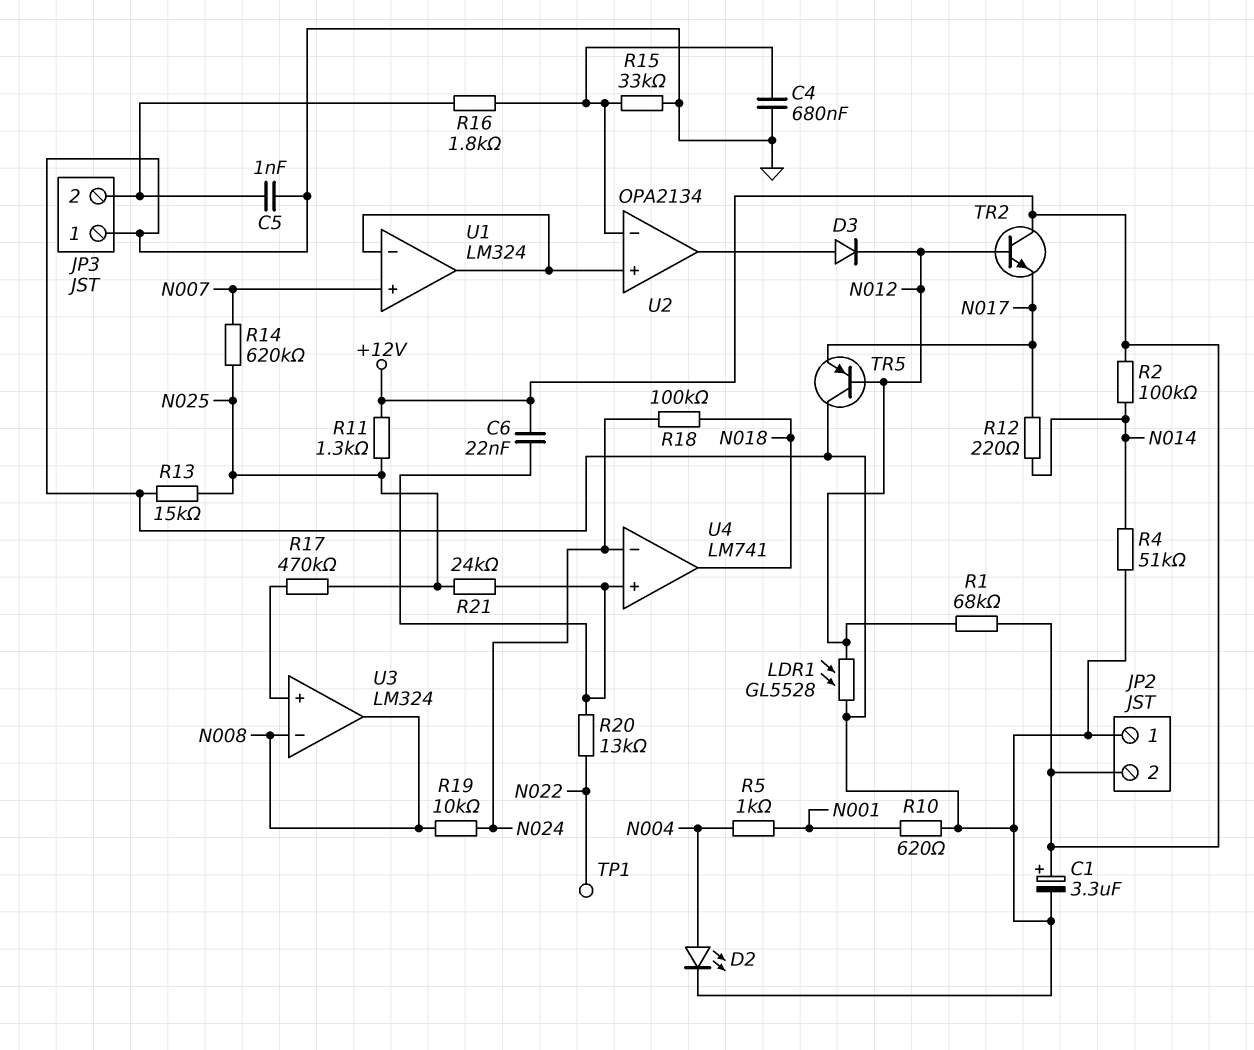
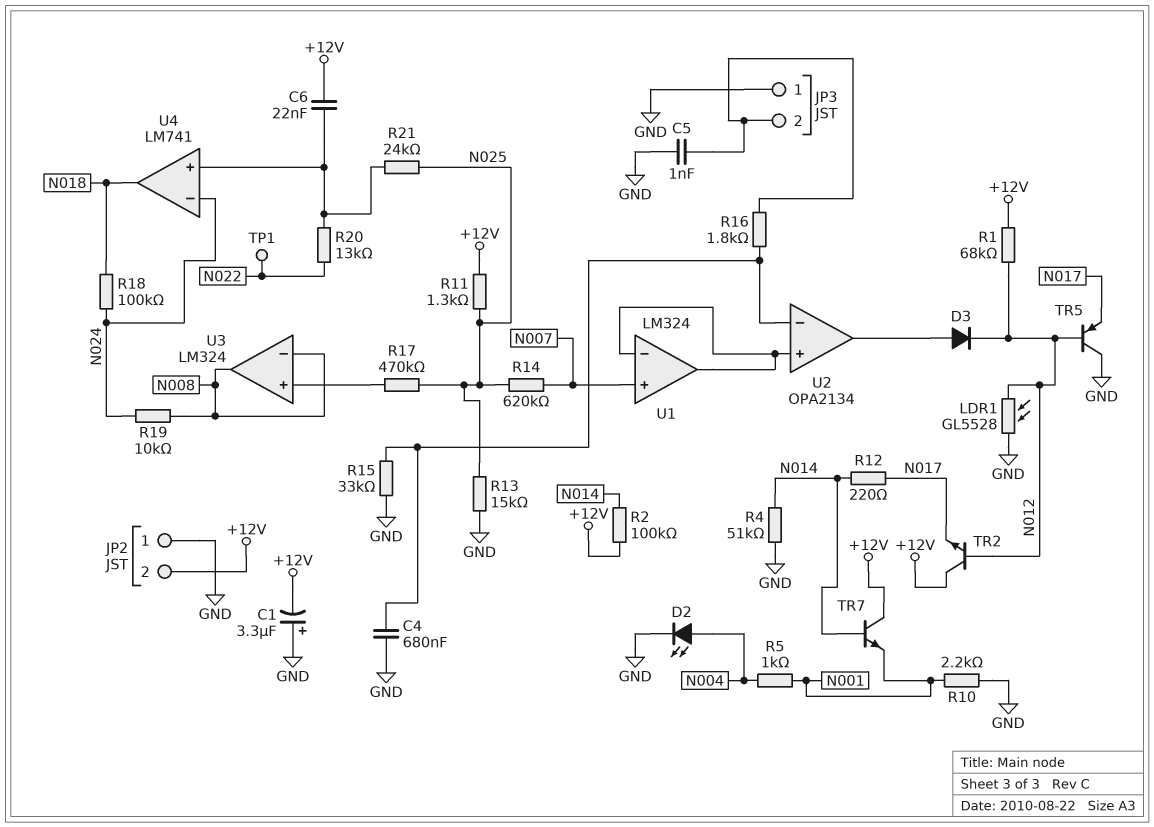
C1: 3.3uF (plus +12V, minus GND) -> 3.3uF (plus GND, minus +12V)
R10: 620 (GND, N001) -> 2.2k (GND, N001)
TR7: none -> NPN (B N014, C +12V, E N001)

